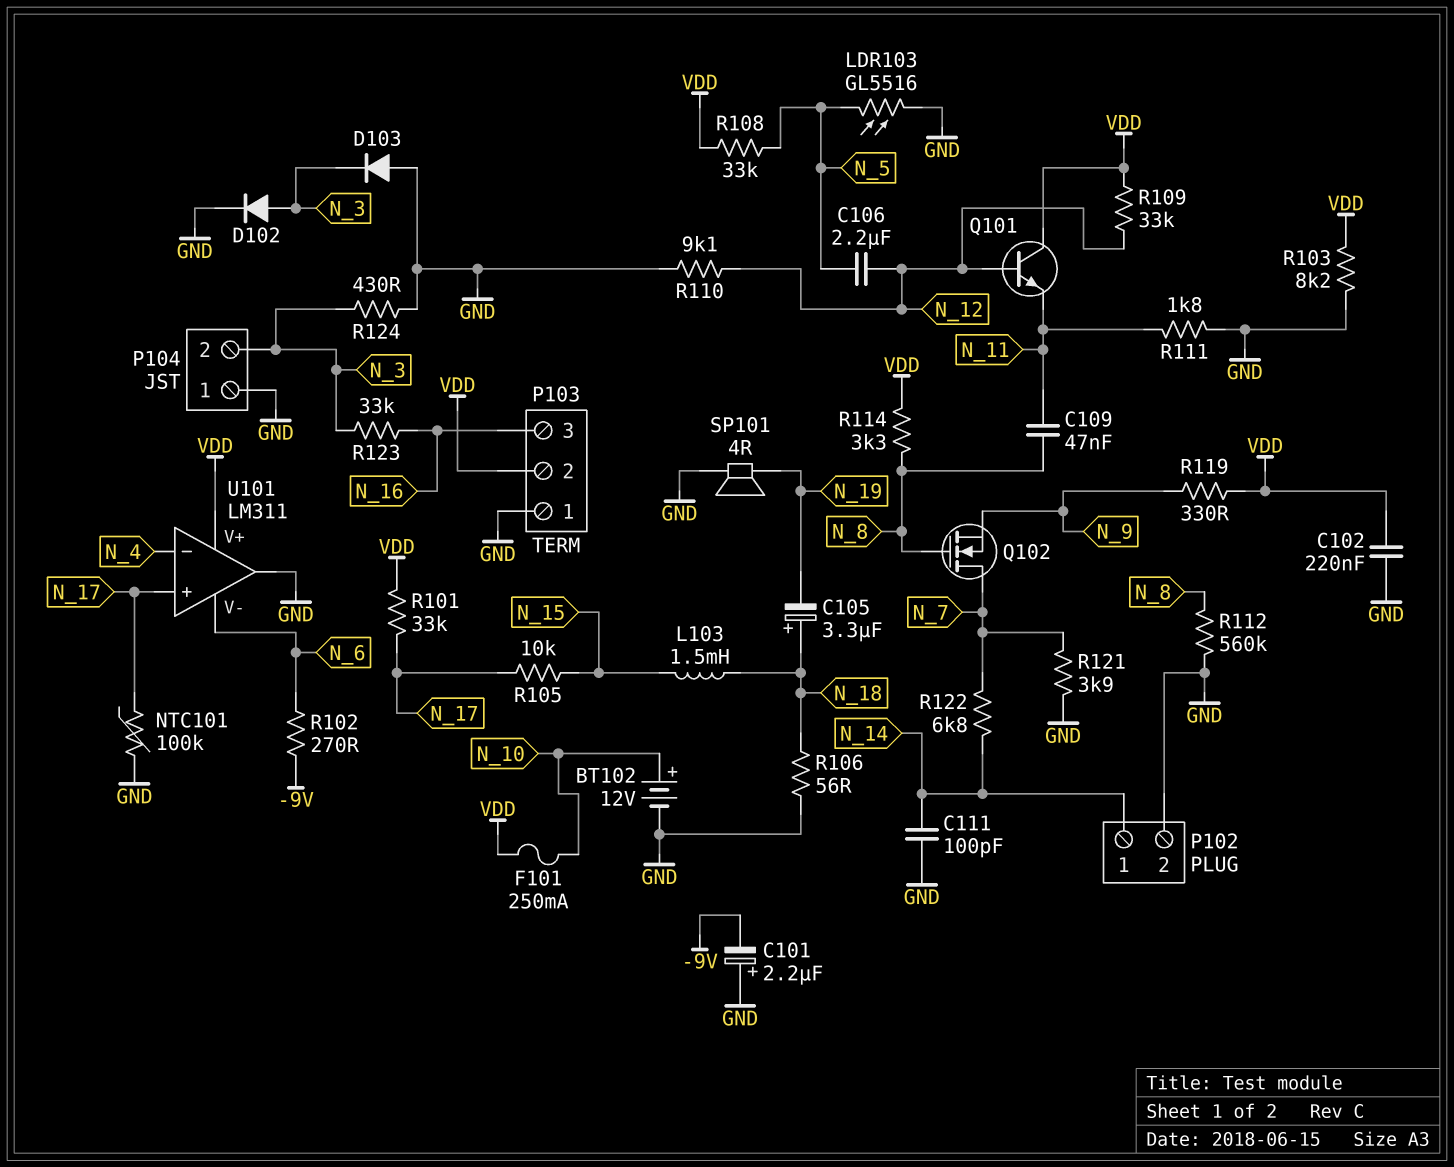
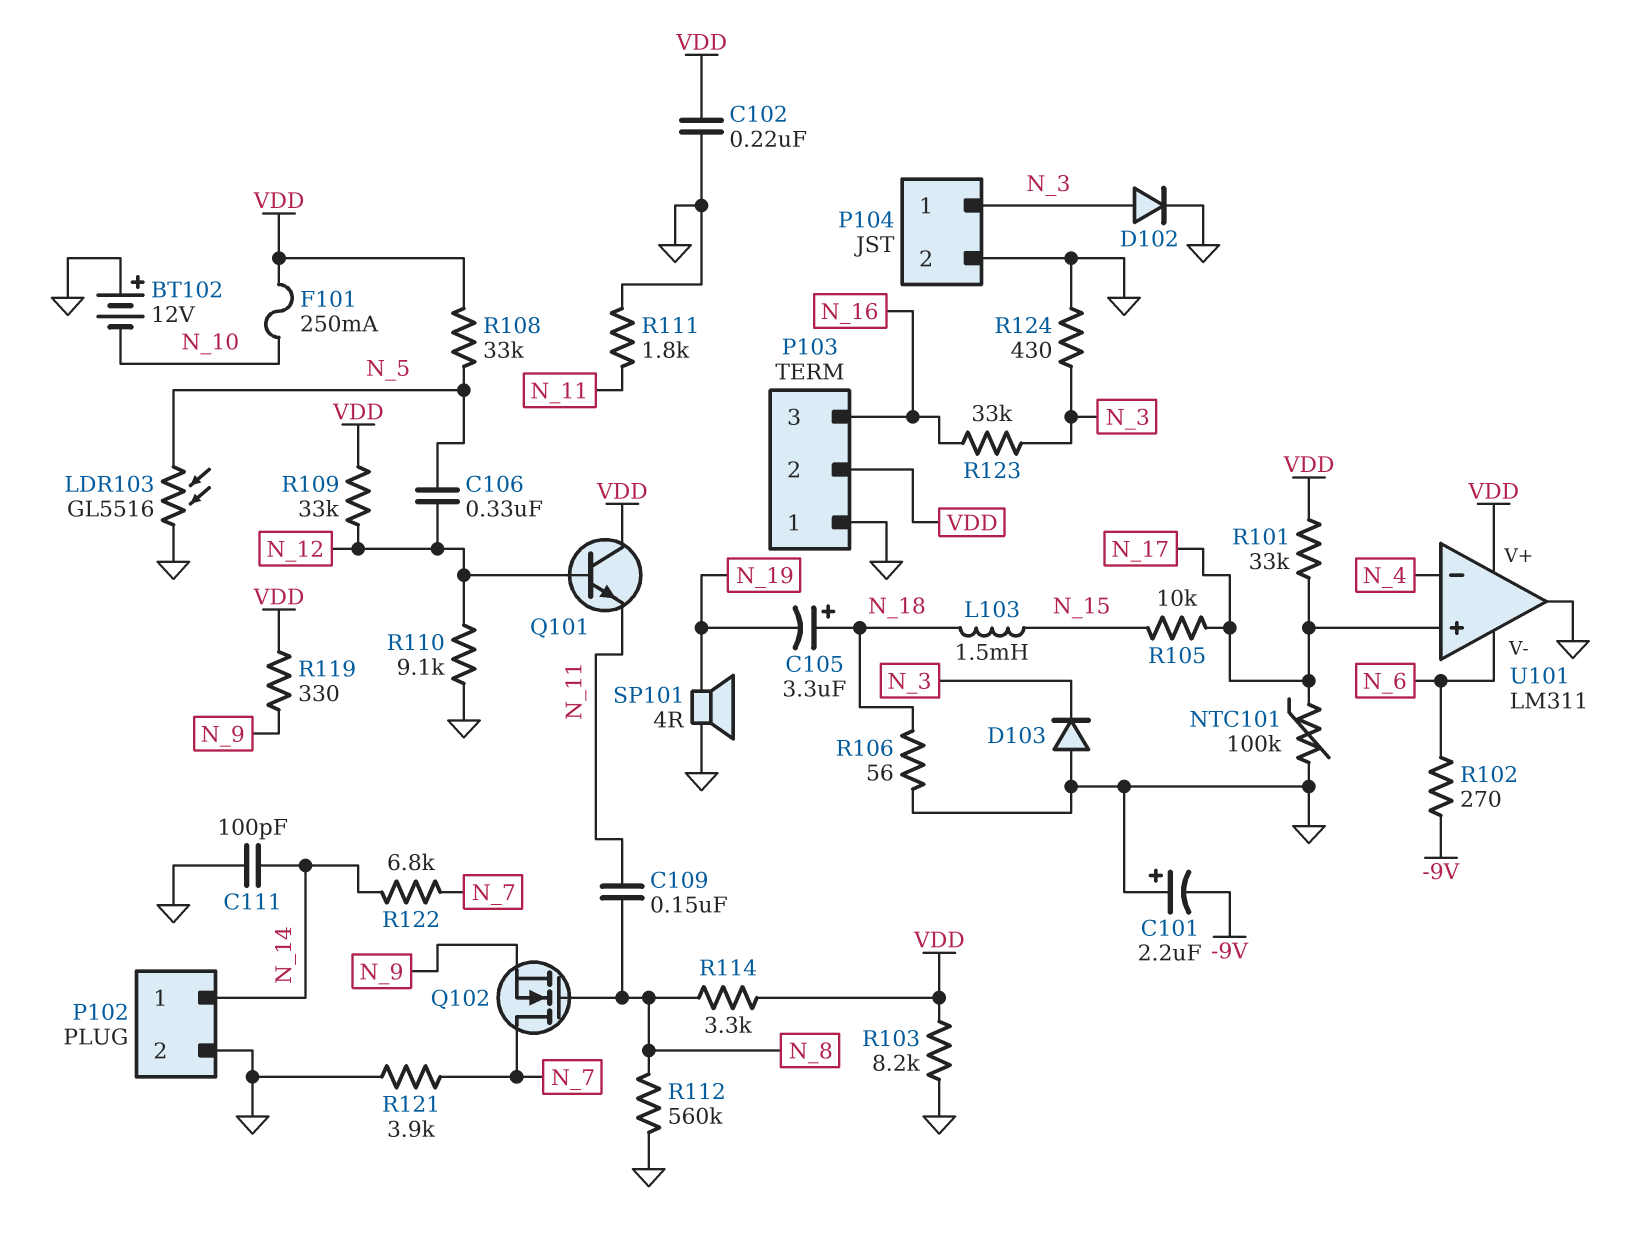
BT102: 12V (plus N_10, minus GND) -> 12V (plus GND, minus N_10)
C106: 2.2uF (N_5, N_12) -> 330nF (N_5, N_12)
C109: 47nF (N_8, N_11) -> 150nF (N_8, N_11)
P104 pin 1: GND -> N_3
P104 pin 2: N_3 -> GND

